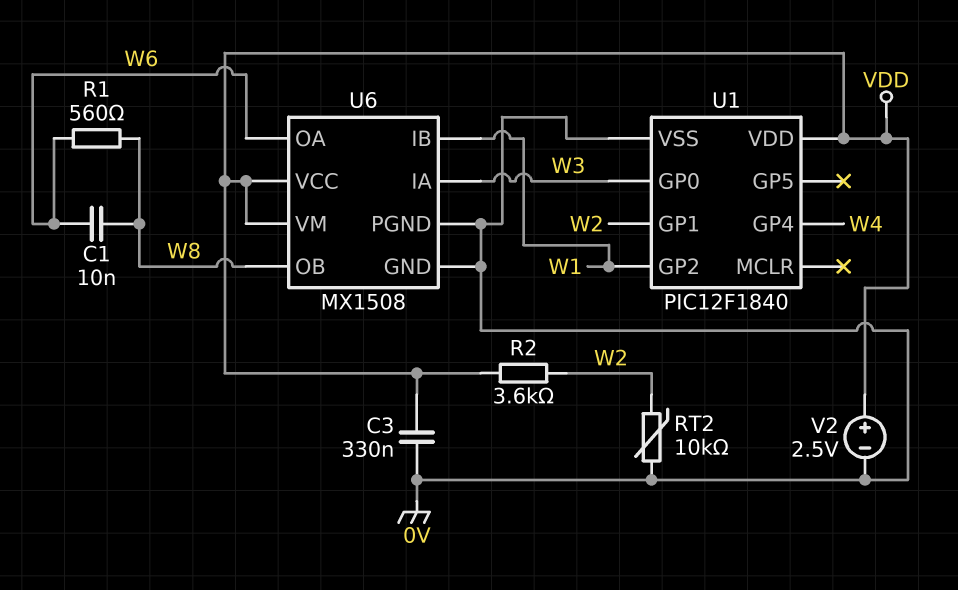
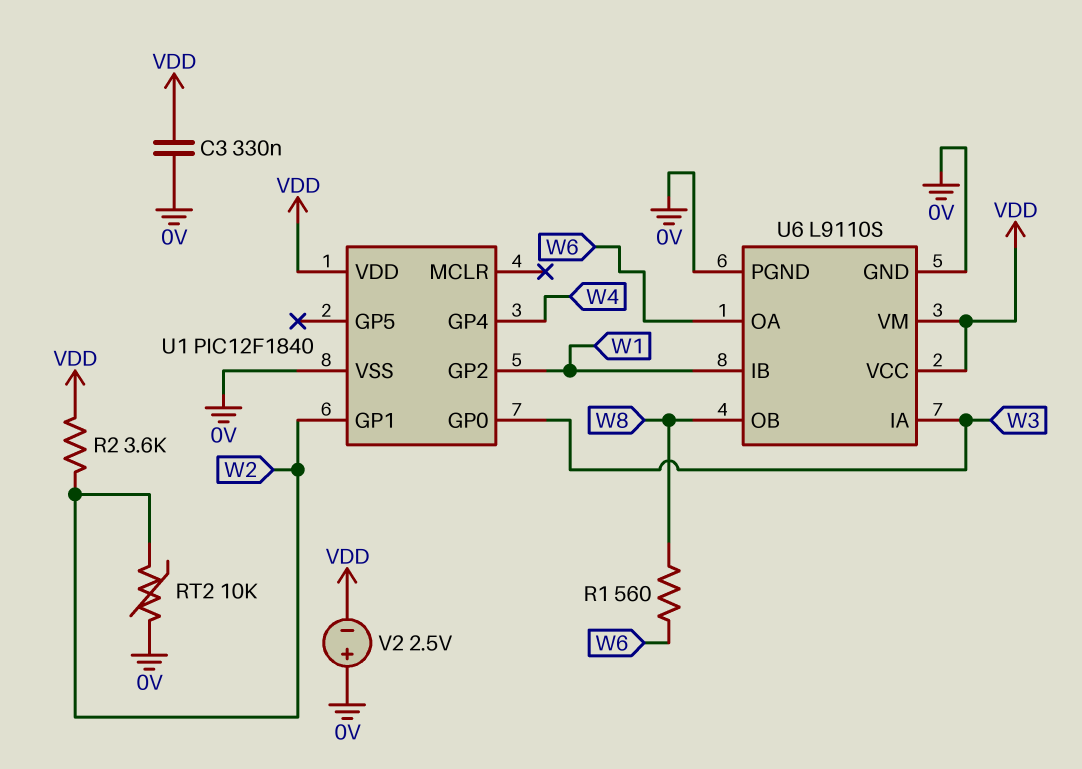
C1: 10nF (W6, W8) -> none
U6: MX1508 -> L9110S
V2: 2.5V (plus VDD, minus 0V) -> 2.5V (plus 0V, minus VDD)

